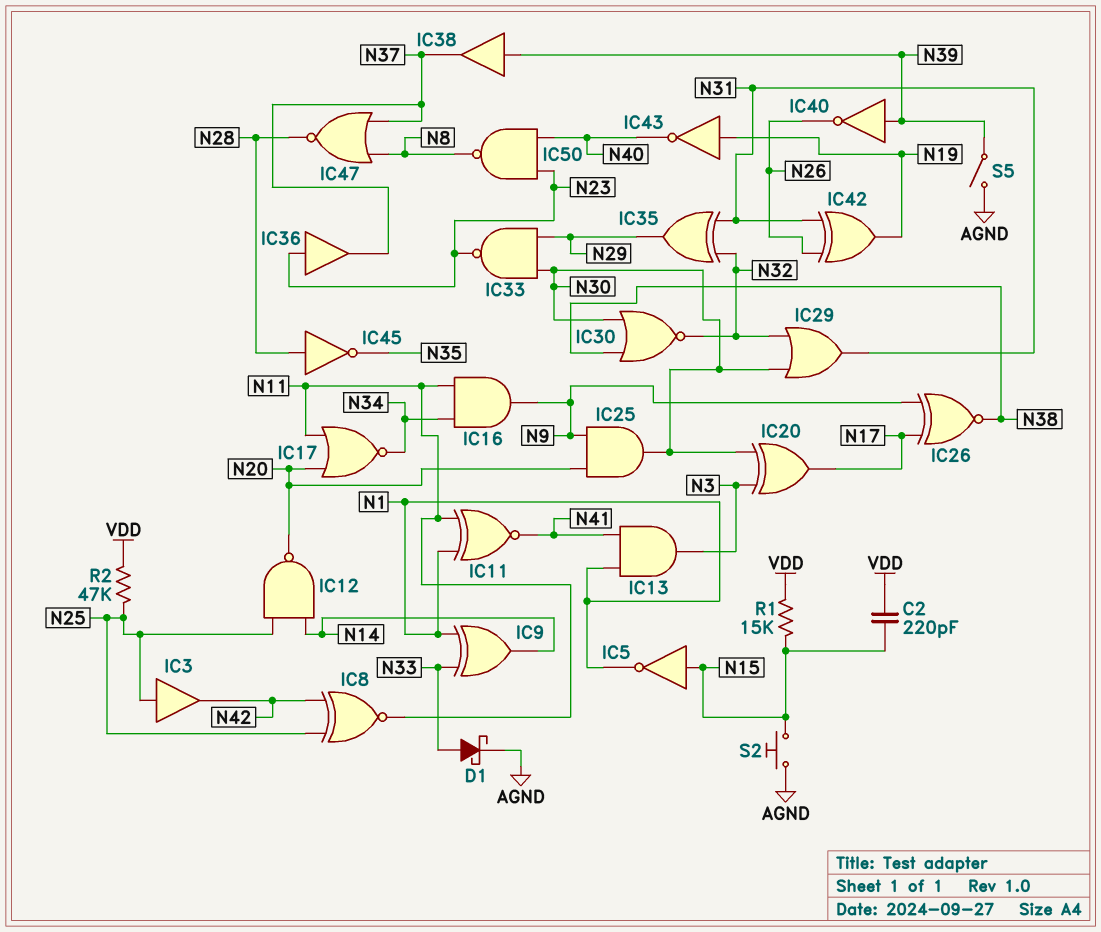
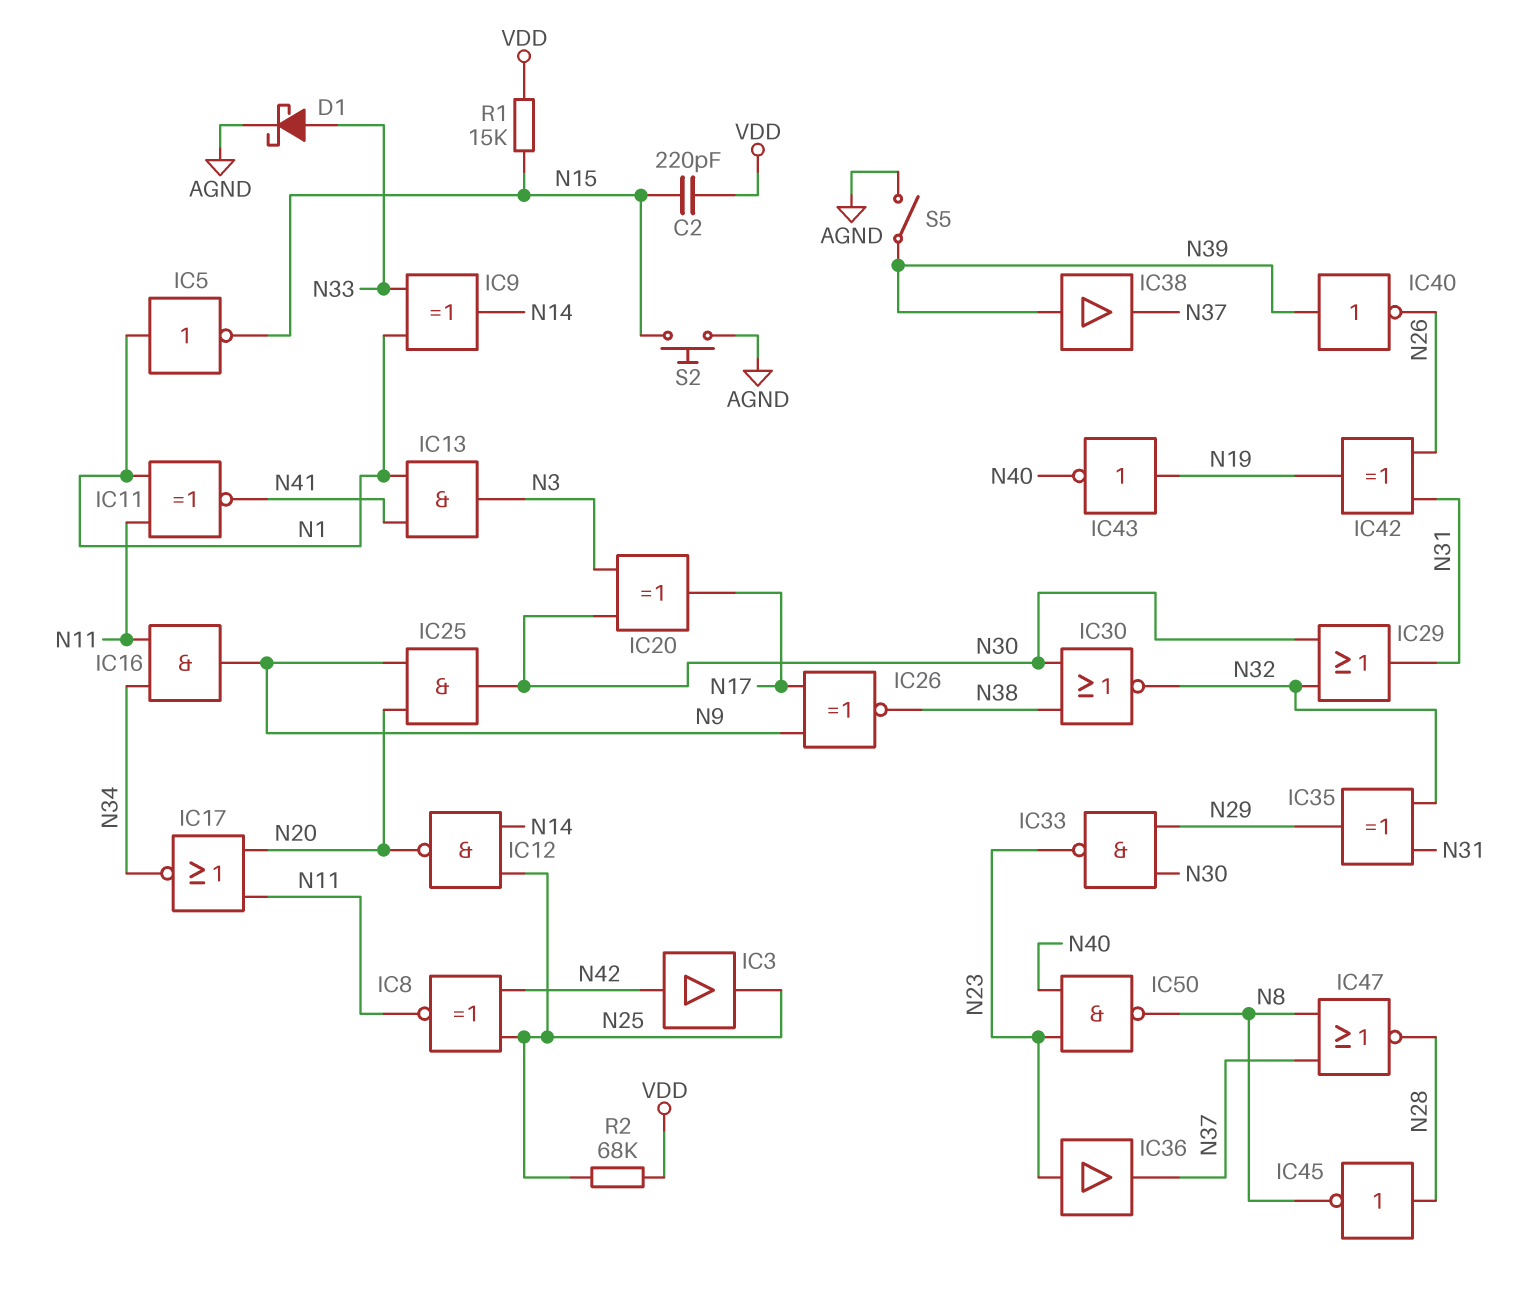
IC3: buffer (in N25, out N42) -> buffer (in N42, out N25)
IC5: NOT (in N15, out N1) -> NOT (in N1, out N15)
IC45: NOT (in N28, out N35) -> NOT (in N28, out N8)
R2: 47k (N25, VDD) -> 68k (N25, VDD)

